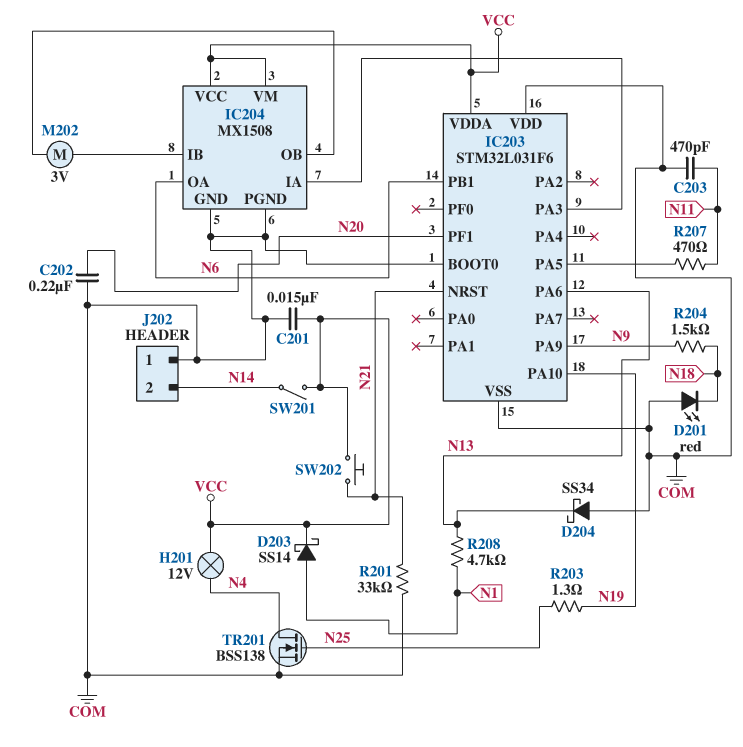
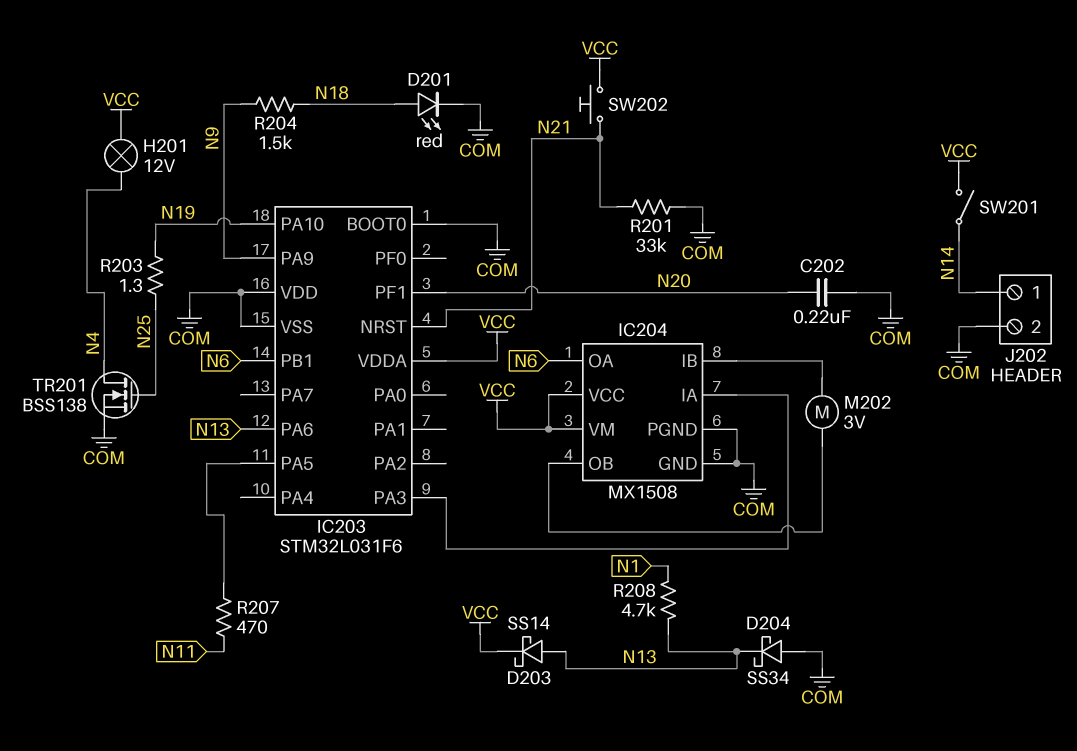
C201: 15nF (COM, VCC) -> none
C203: 470pF (COM, N11) -> none
D201: LED red (A COM, K N18) -> LED red (A N18, K COM)
D203: schottky SS14 (A N1, K VCC) -> schottky SS14 (A N13, K VCC)
J202 pin 1: COM -> N14
J202 pin 2: N14 -> COM

